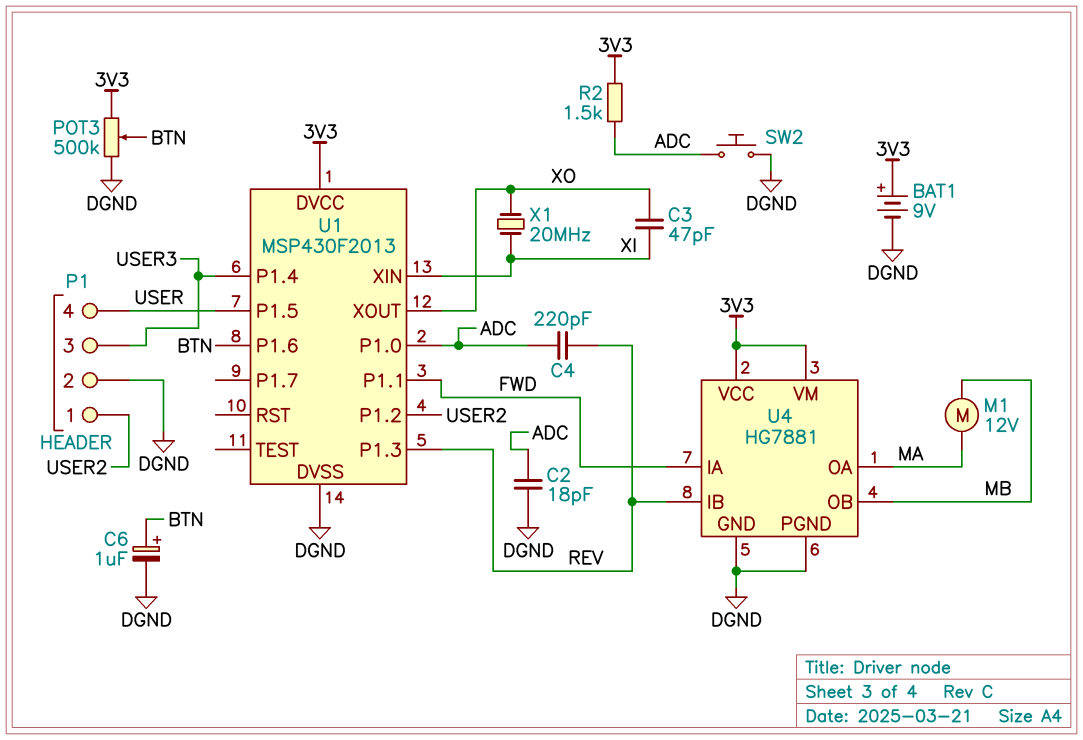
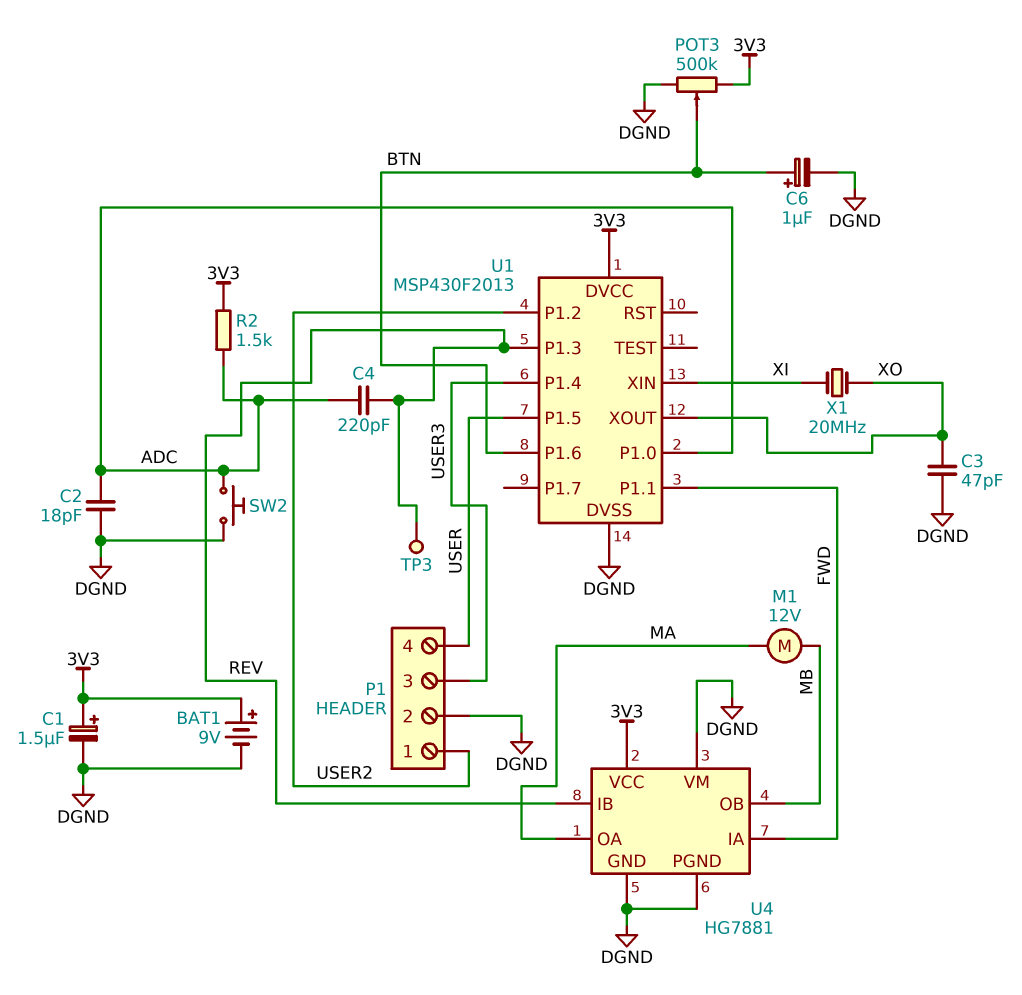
C1: none -> 1.5uF (plus 3V3, minus DGND)
C3: 47pF (XI, XO) -> 47pF (DGND, XO)
TP3: none -> test point (REV)
U4 pin VM: 3V3 -> DGND

